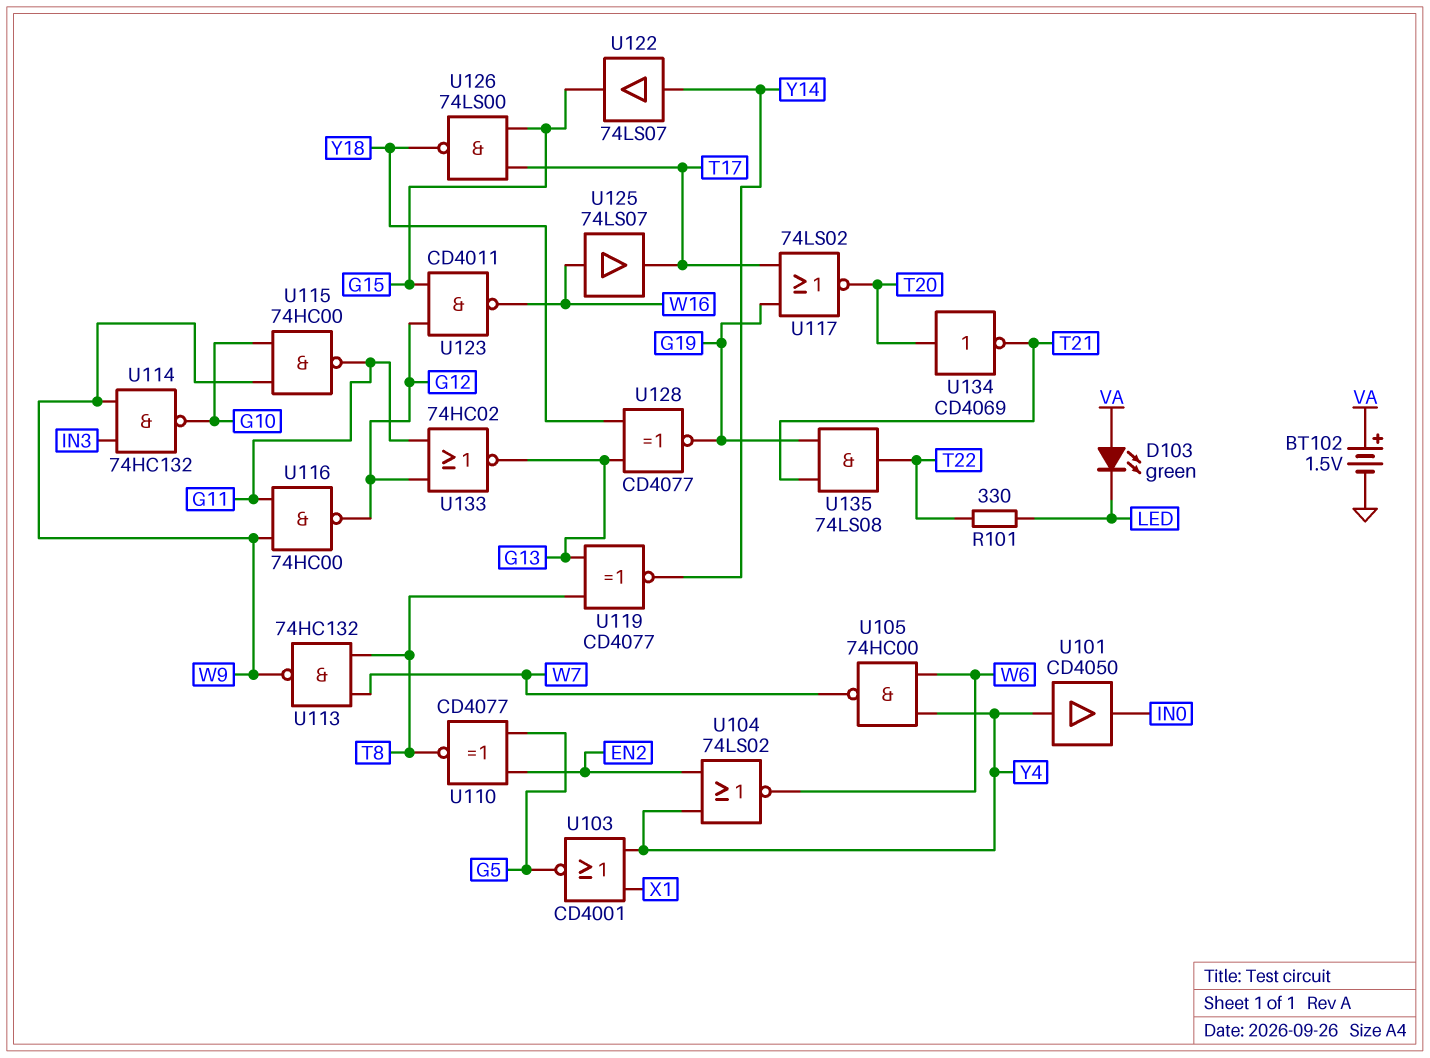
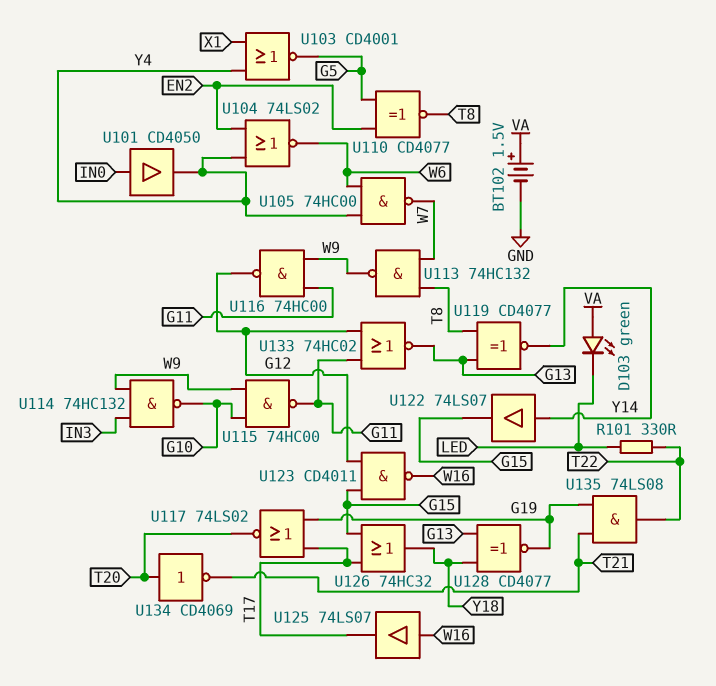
U101: buffer CD4050 (in Y4, out IN0) -> buffer CD4050 (in IN0, out Y4)
U126: NAND 74LS00 (in G15, in T17, out Y18) -> OR 74HC32 (in G15, in T17, out Y18)

